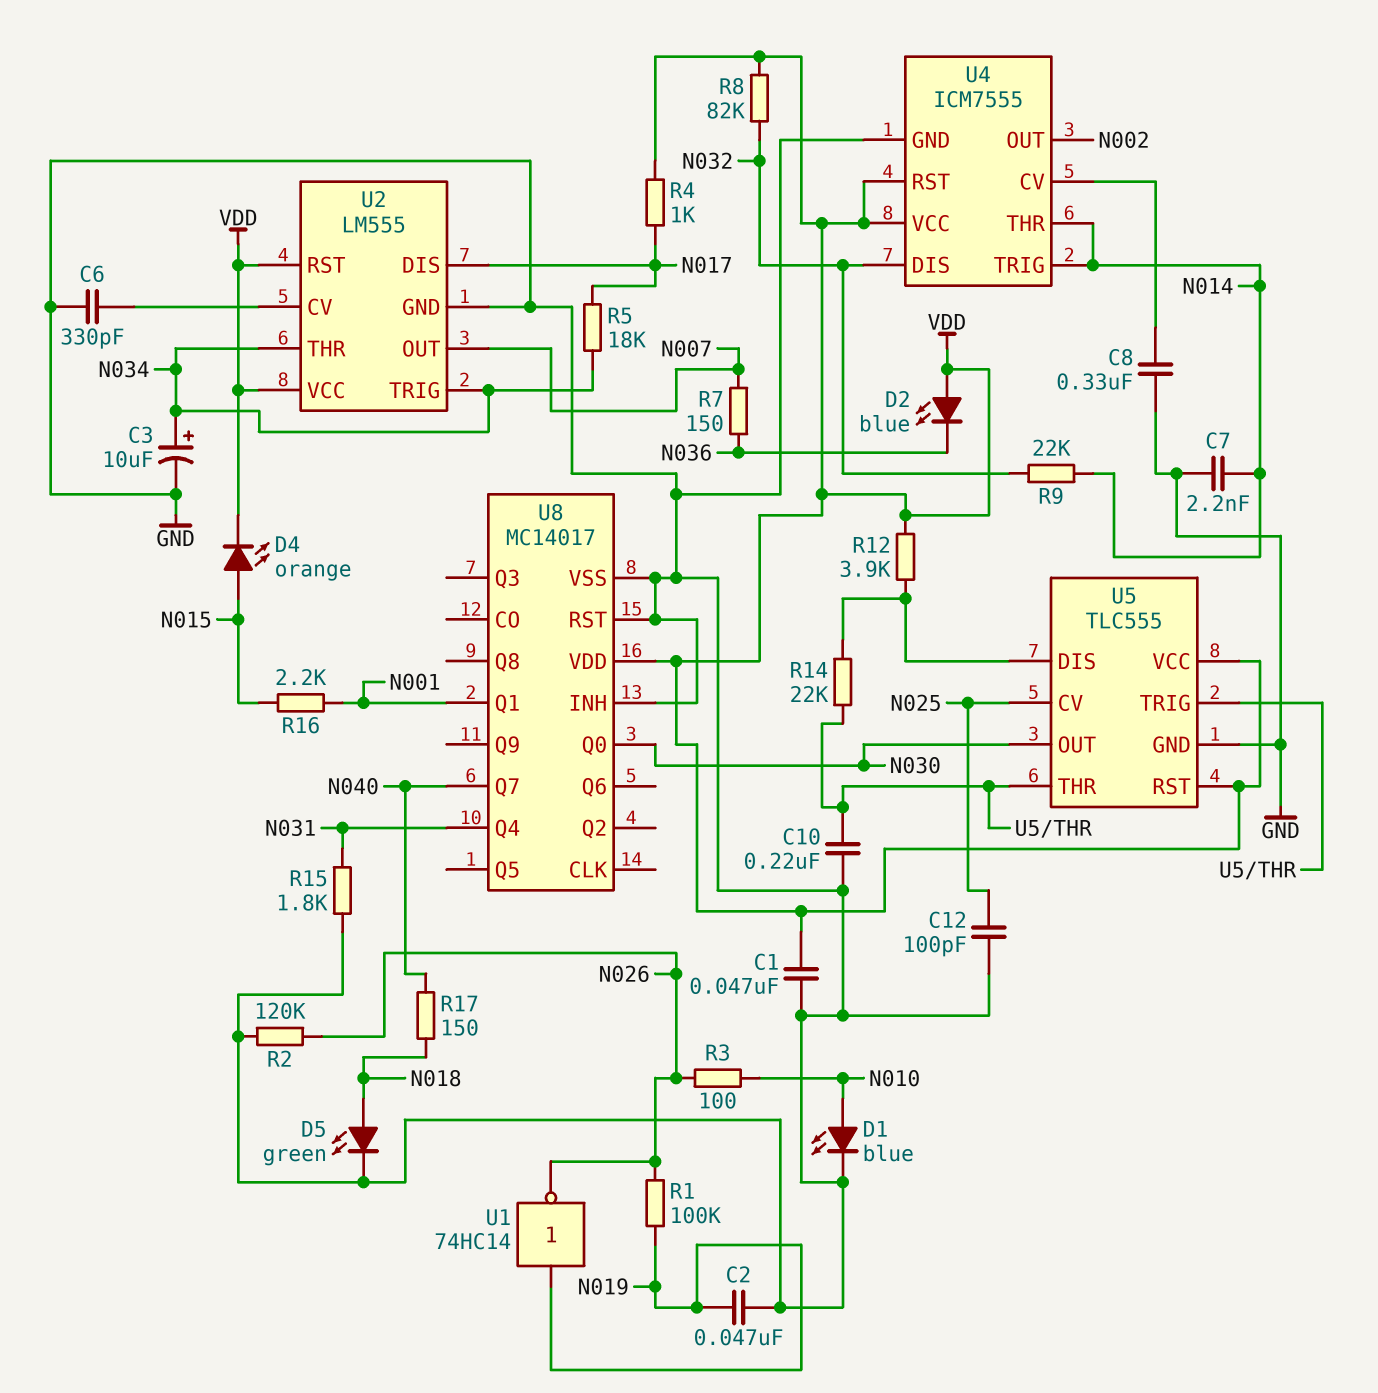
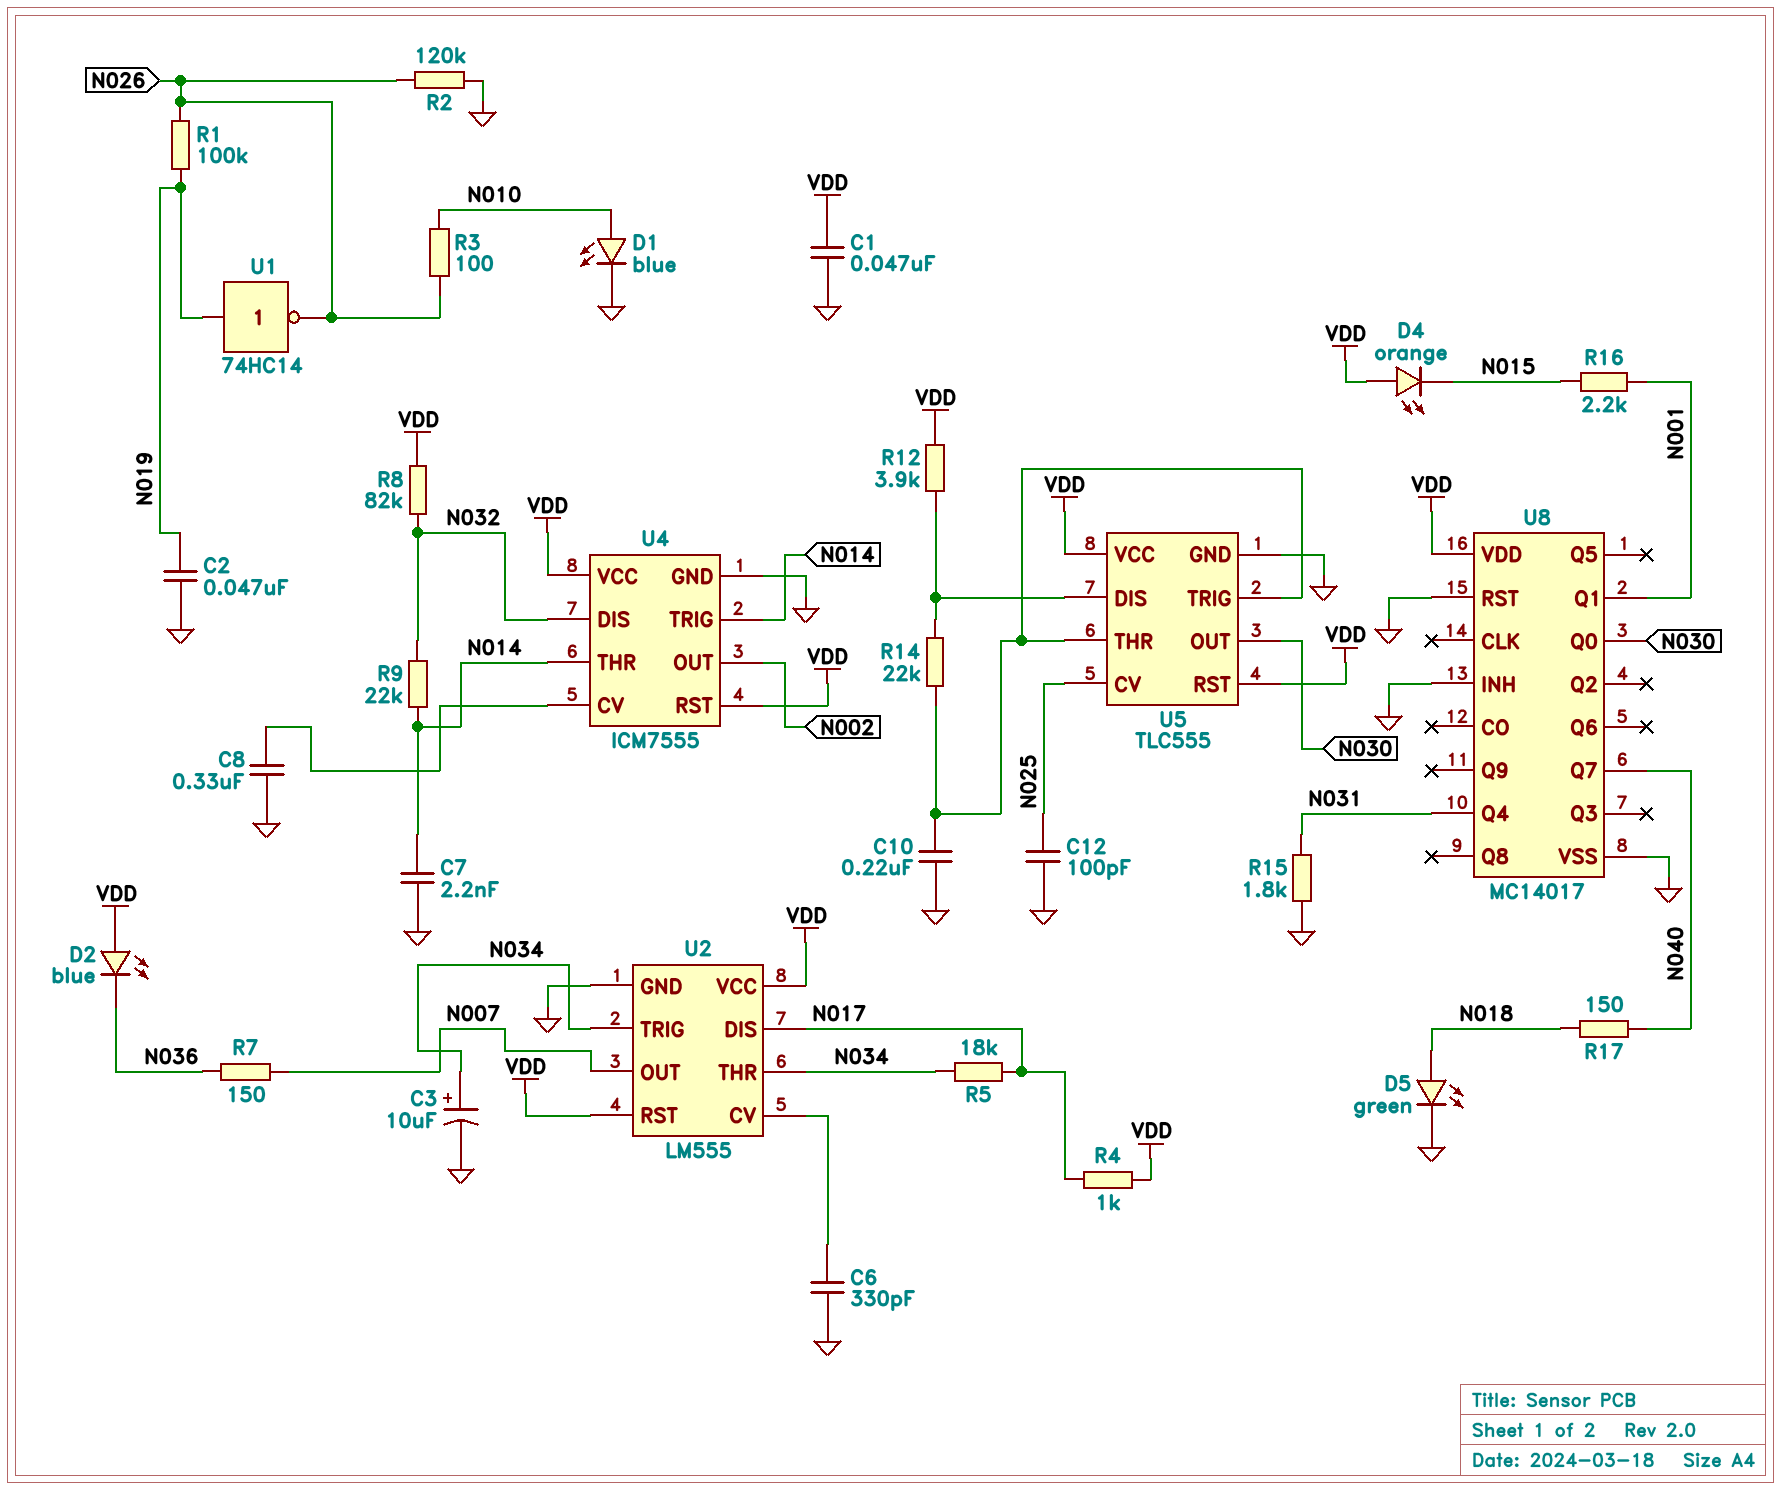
D4: LED orange (A N015, K VDD) -> LED orange (A VDD, K N015)

